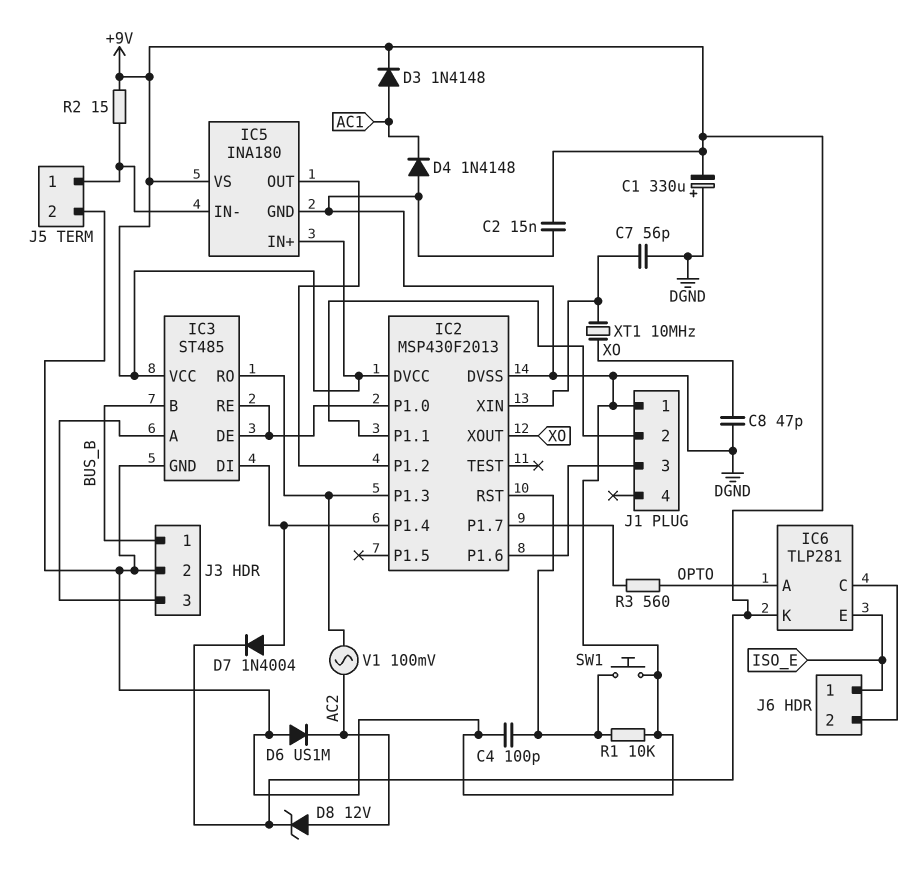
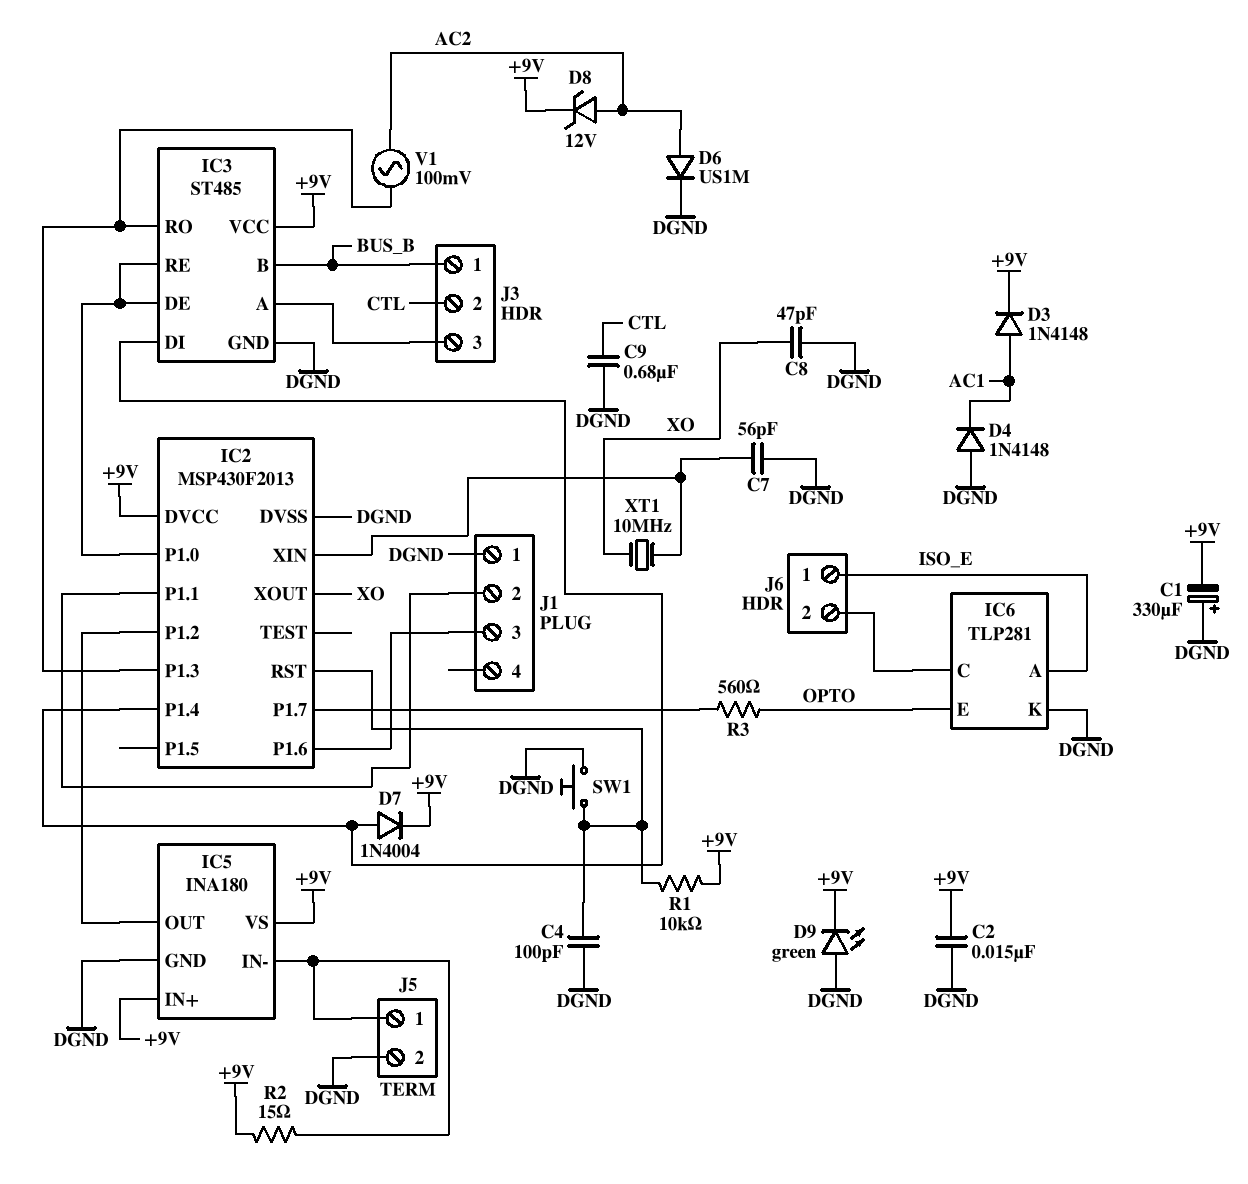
C9: none -> 680nF (CTL, DGND)
D6: diode US1M (A DGND, K AC2) -> diode US1M (A AC2, K DGND)
D9: none -> LED green (A DGND, K +9V)
IC6 pin A: OPTO -> ISO_E
IC6 pin E: ISO_E -> OPTO
IC6 pin K: +9V -> DGND
J3 pin 2: DGND -> CTL
R1: 10k (DGND, IC2/RST) -> 10k (+9V, IC2/RST)

